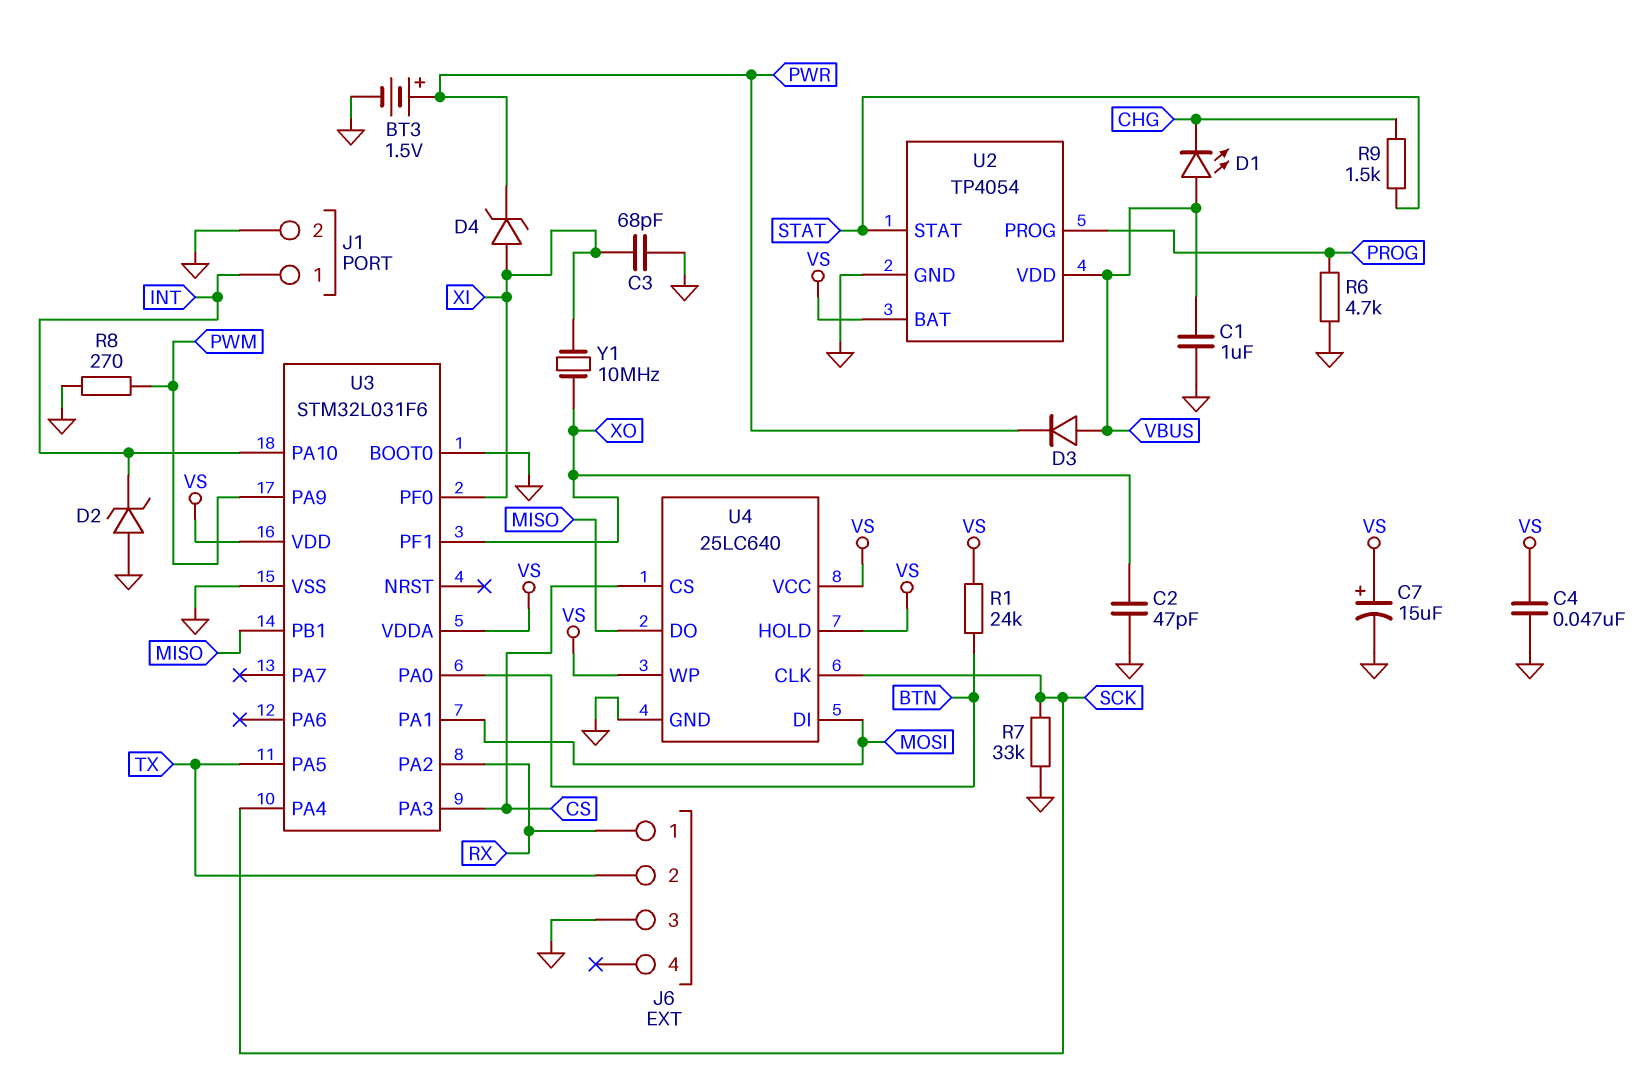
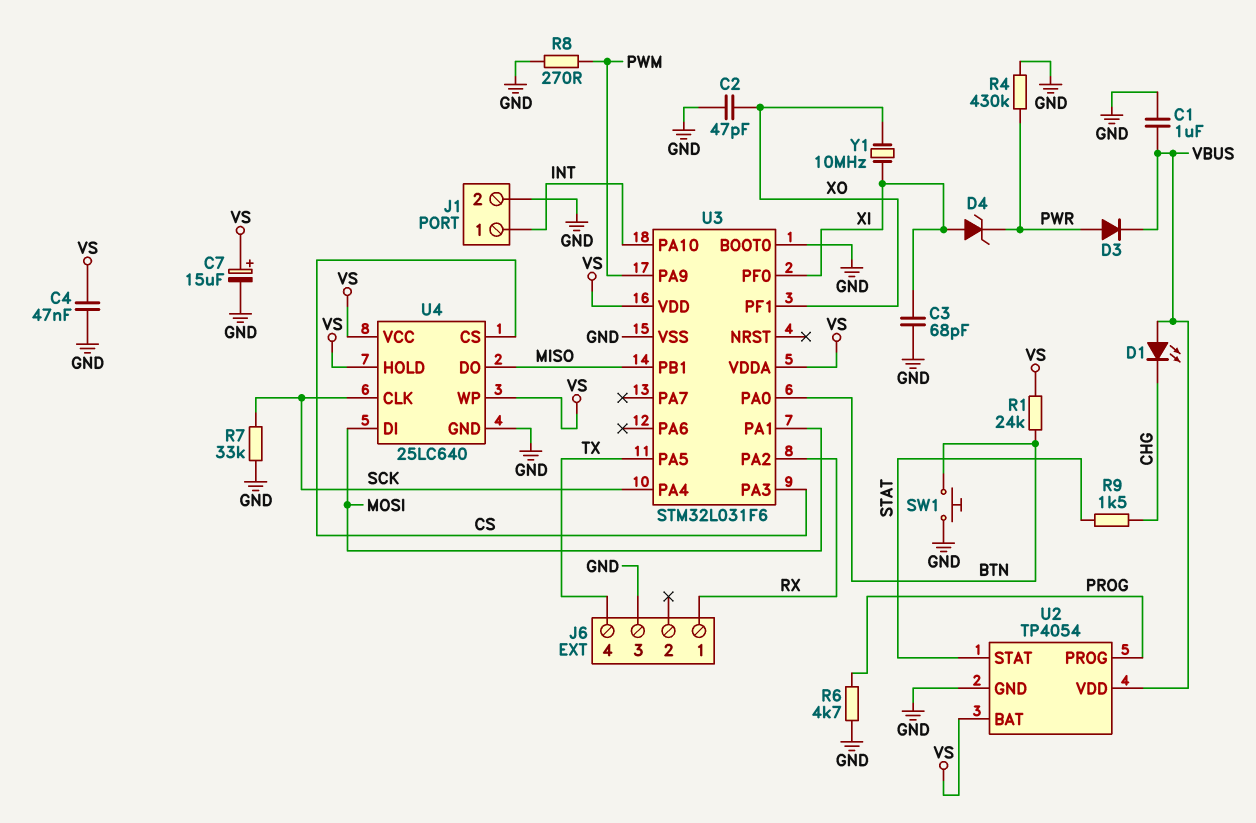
BT3: 1.5V (plus PWR, minus GND) -> none
D2: zener (A GND, K INT) -> none
D3: diode (A VBUS, K PWR) -> diode (A PWR, K VBUS)
J6 pin 2: TX -> none
J6 pin 4: none -> TX
R4: none -> 430k (GND, PWR)
SW1: none -> button (BTN, GND)

